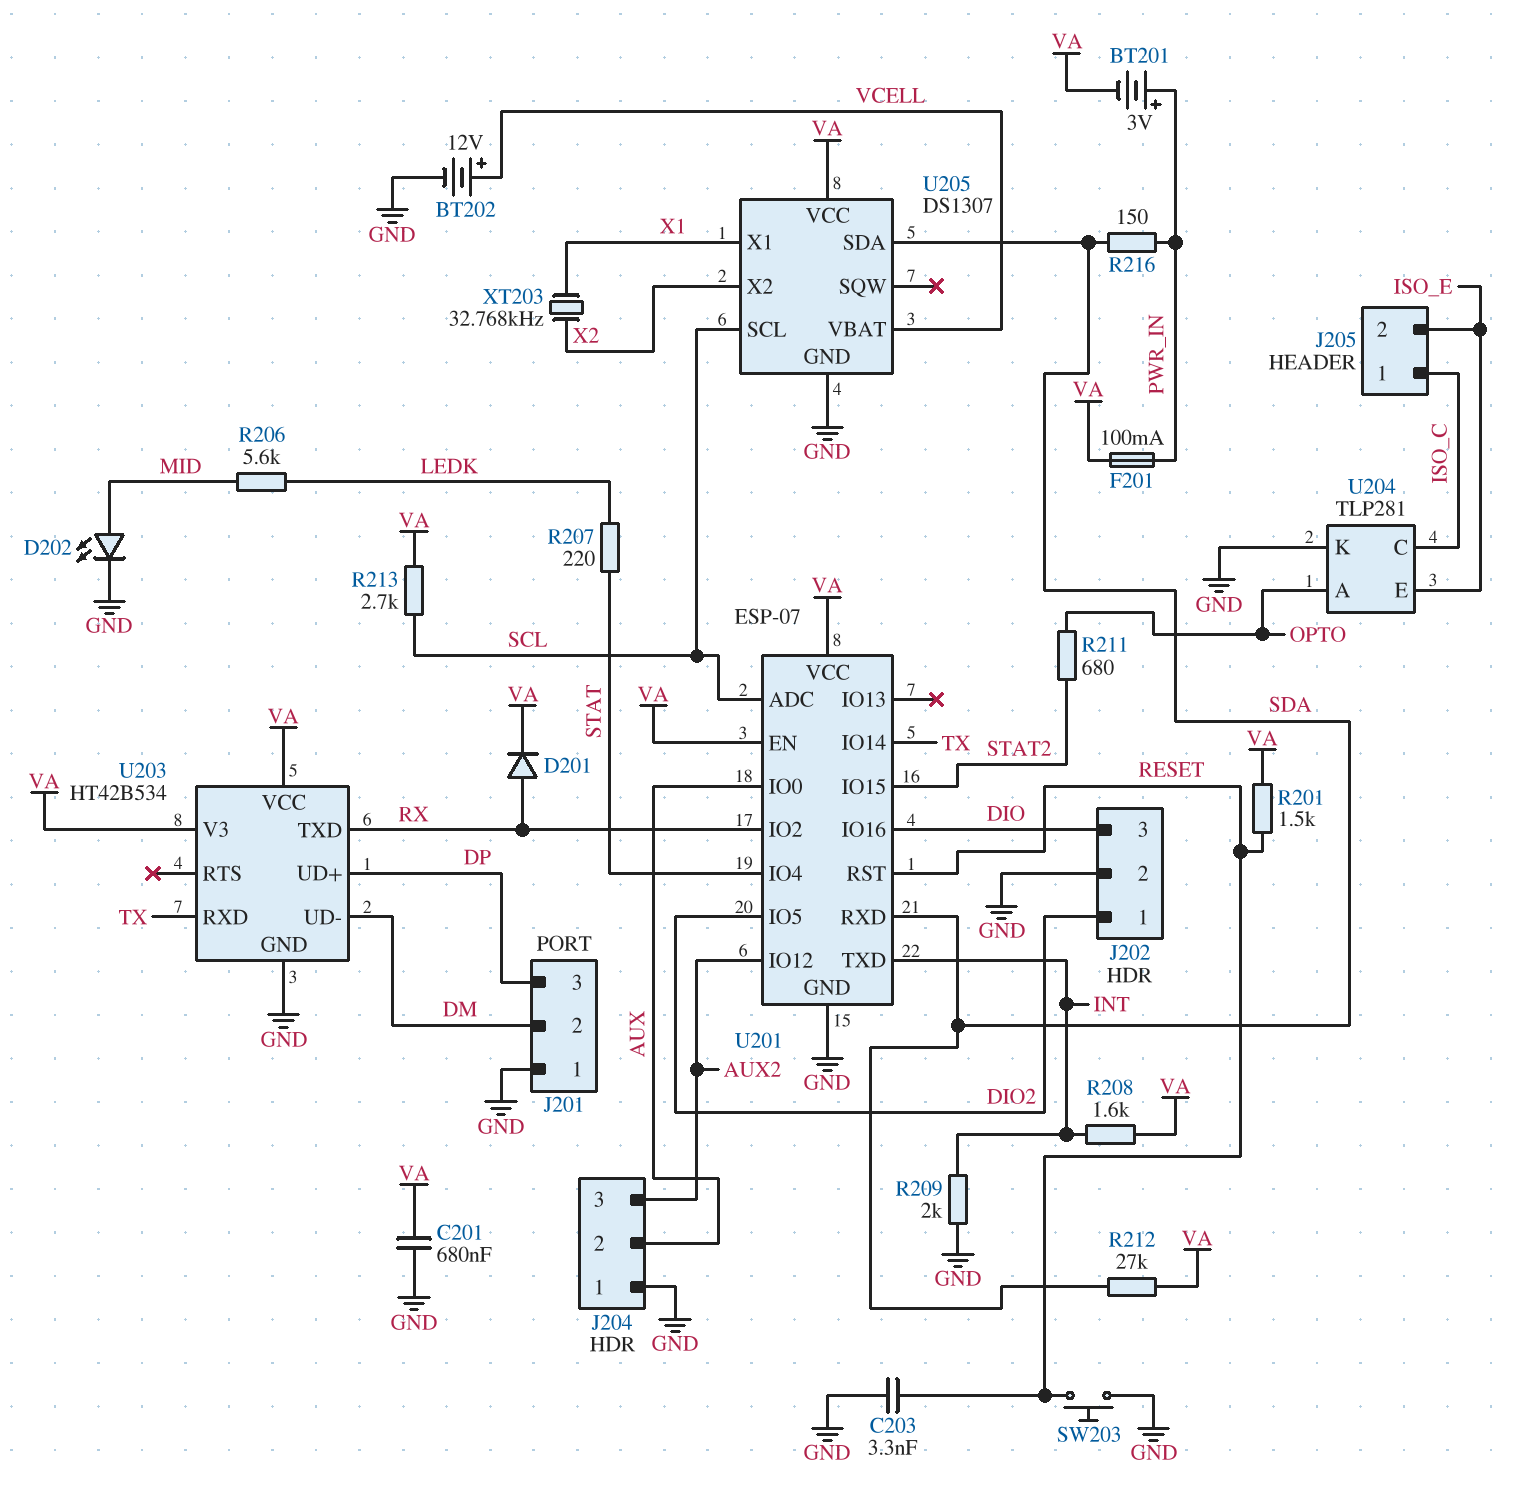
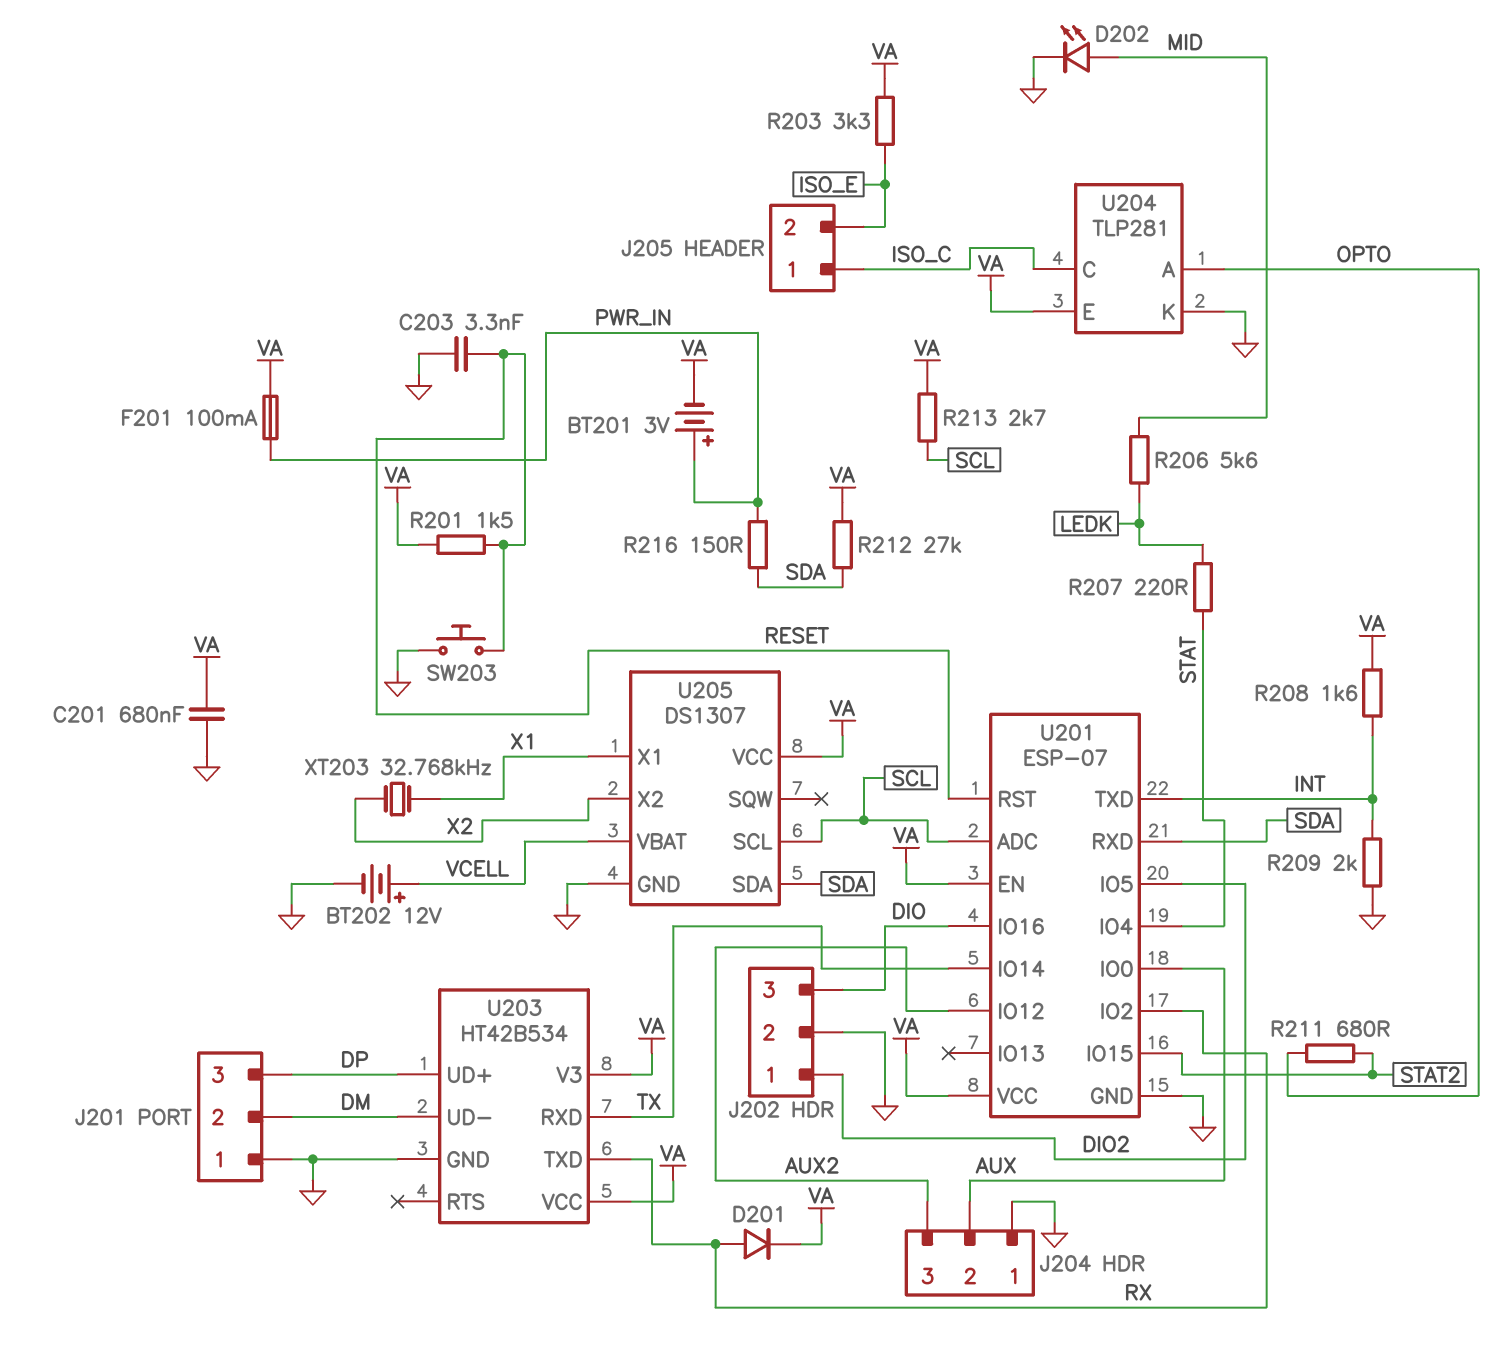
R203: none -> 3.3k (ISO_E, VA)
U204 pin E: ISO_E -> VA

